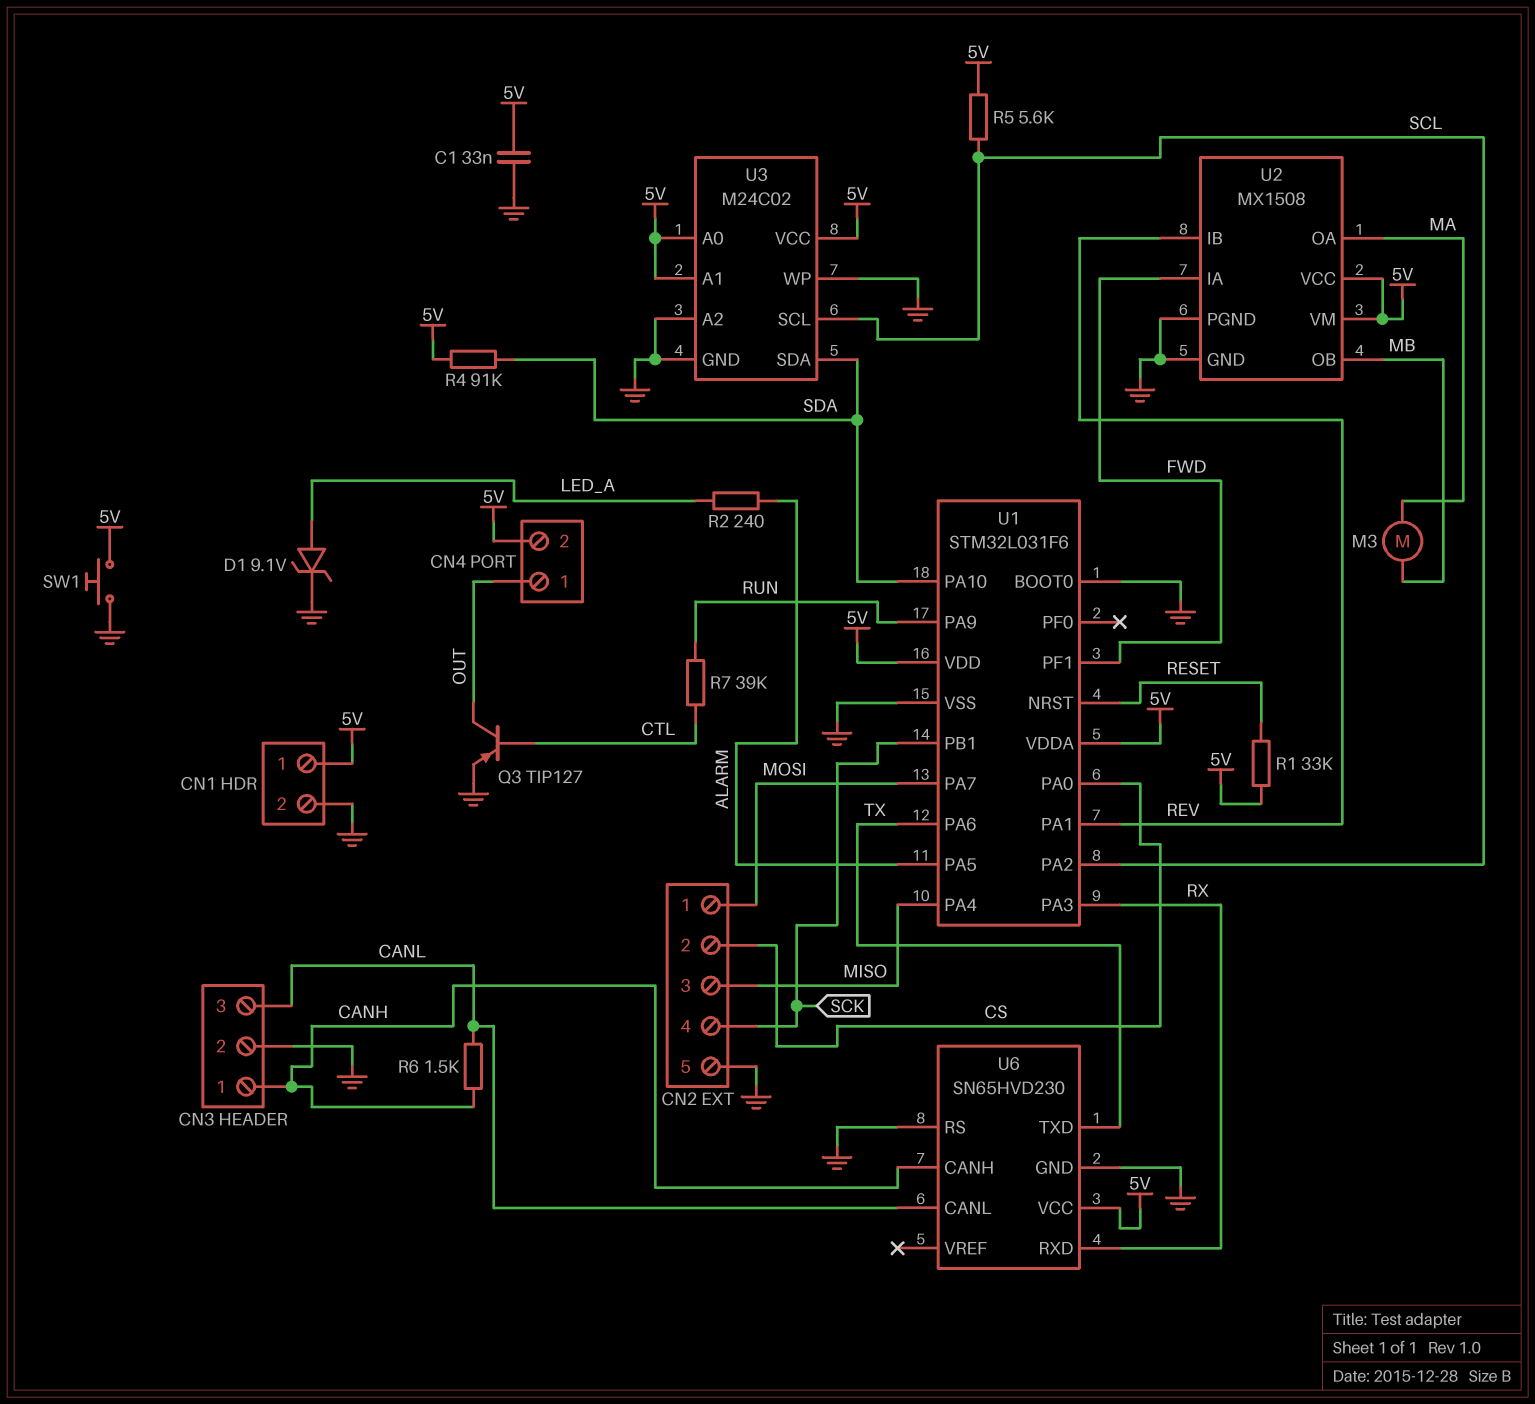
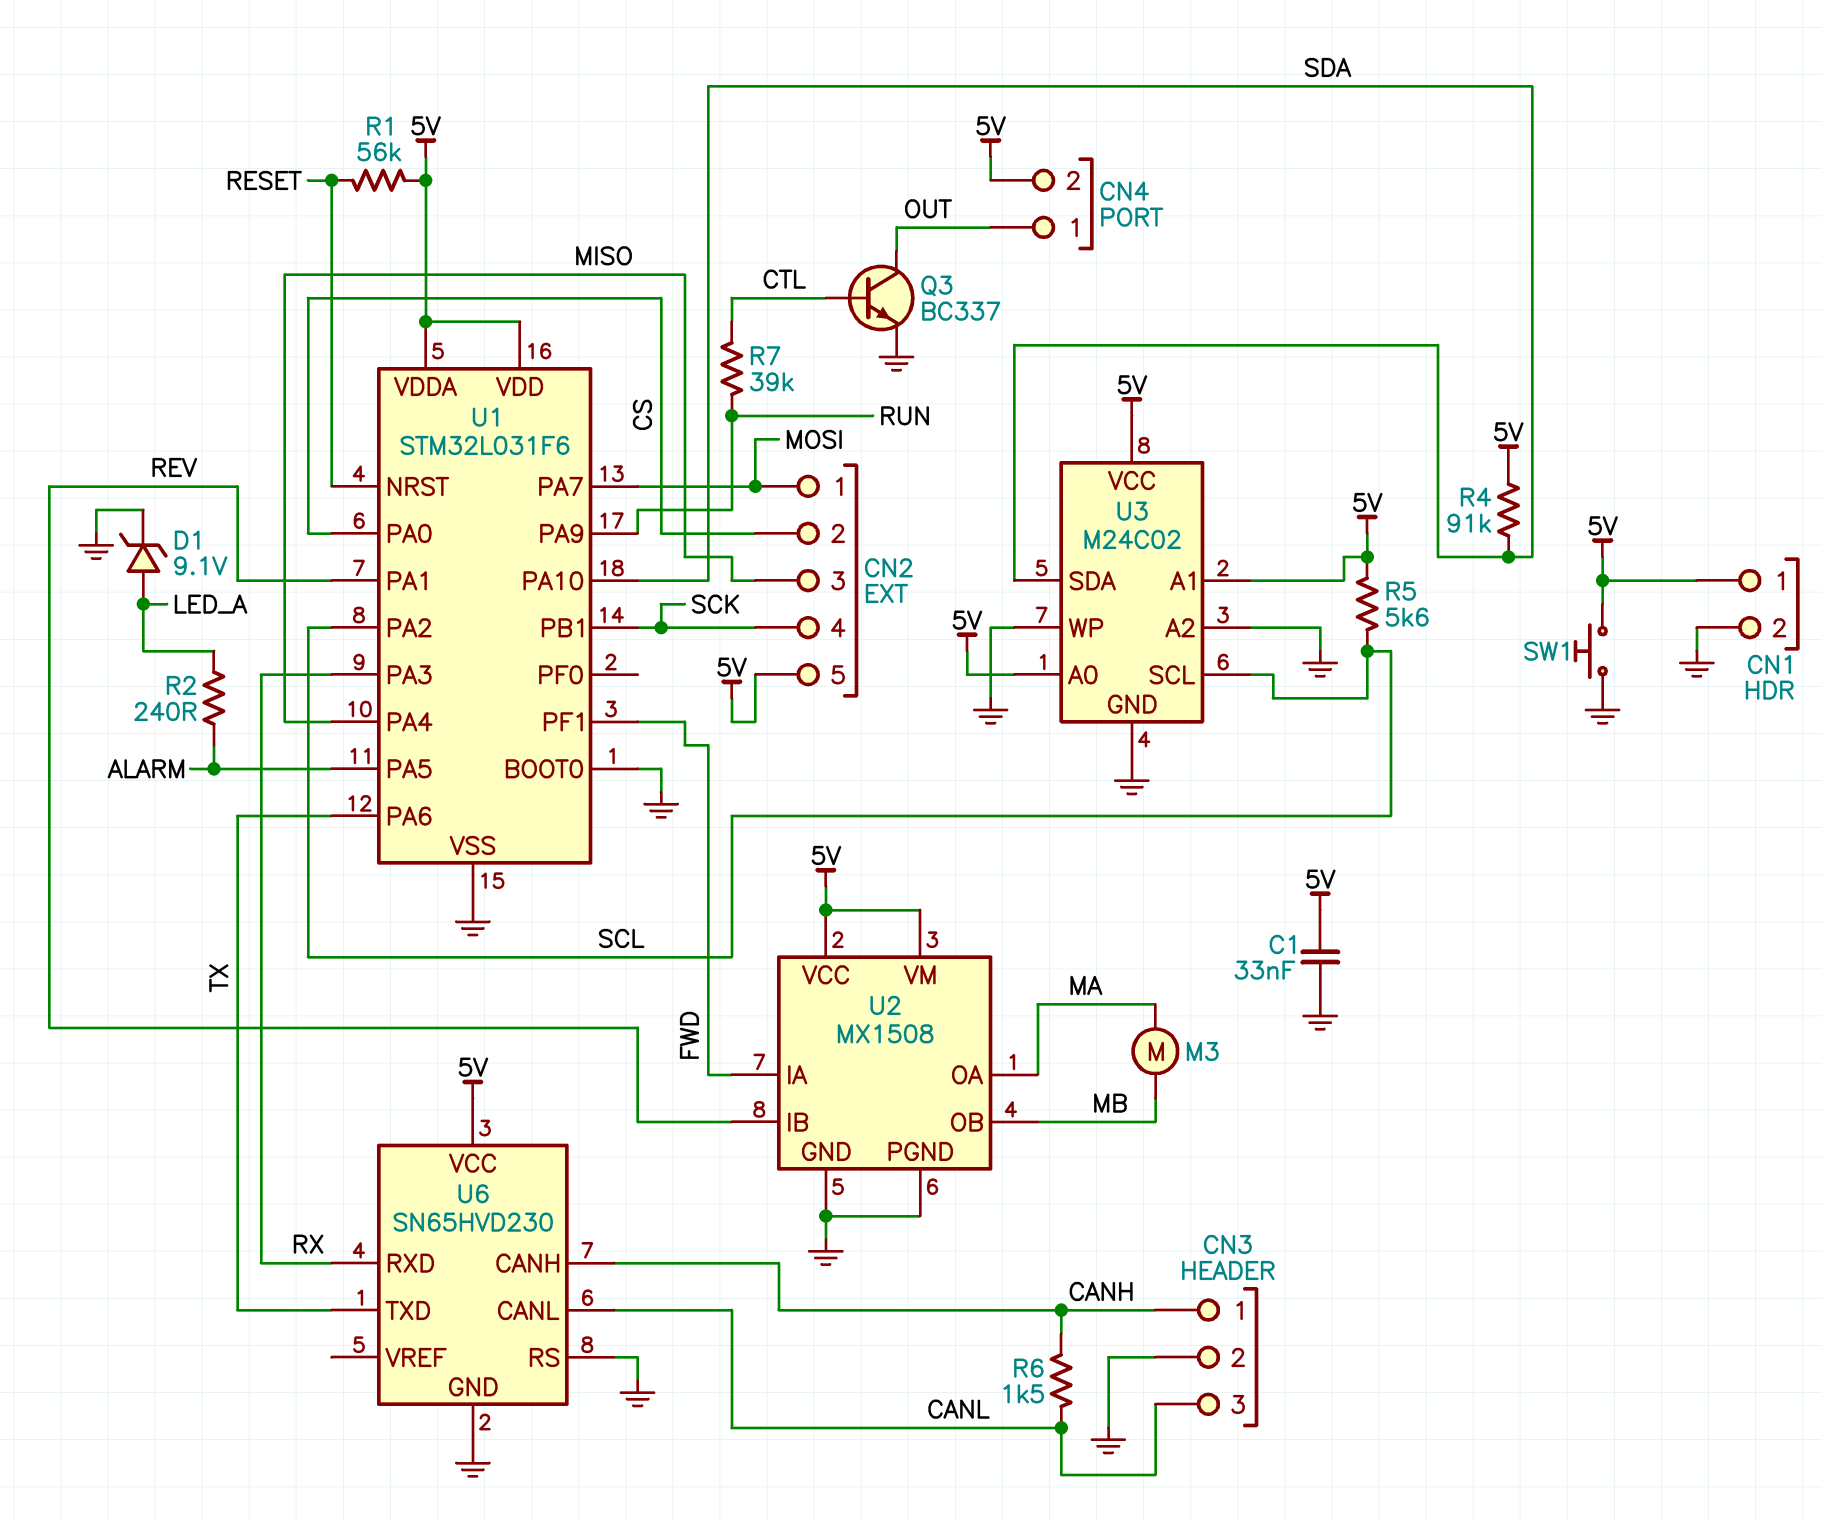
CN2 pin 5: GND -> 5V
Q3: PNP TIP127 (B CTL, C OUT, E GND) -> NPN BC337 (B CTL, C OUT, E GND)
R1: 33k (5V, RESET) -> 56k (5V, RESET)

